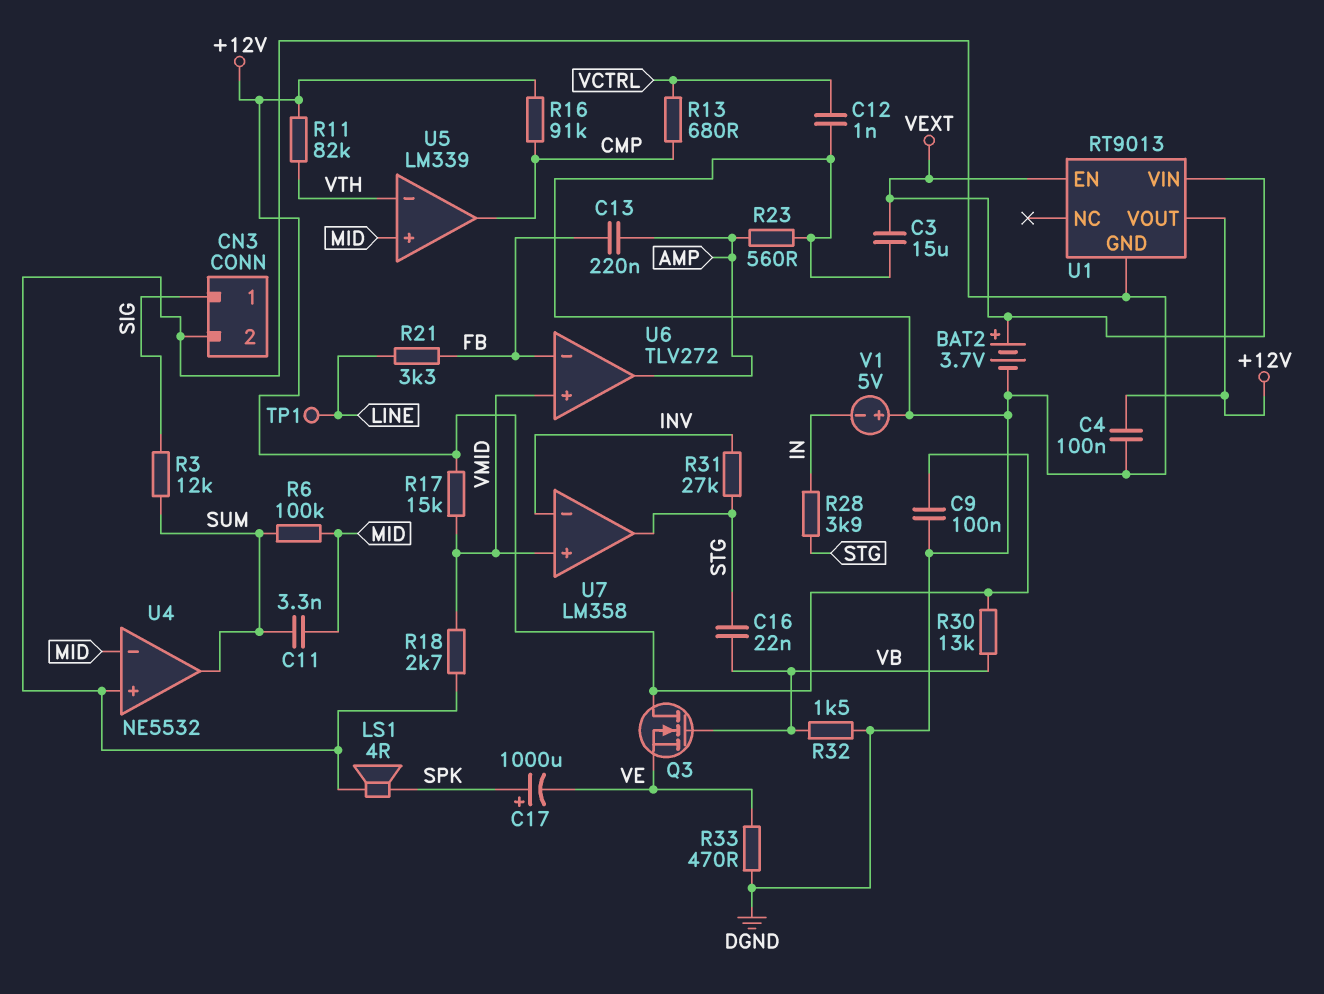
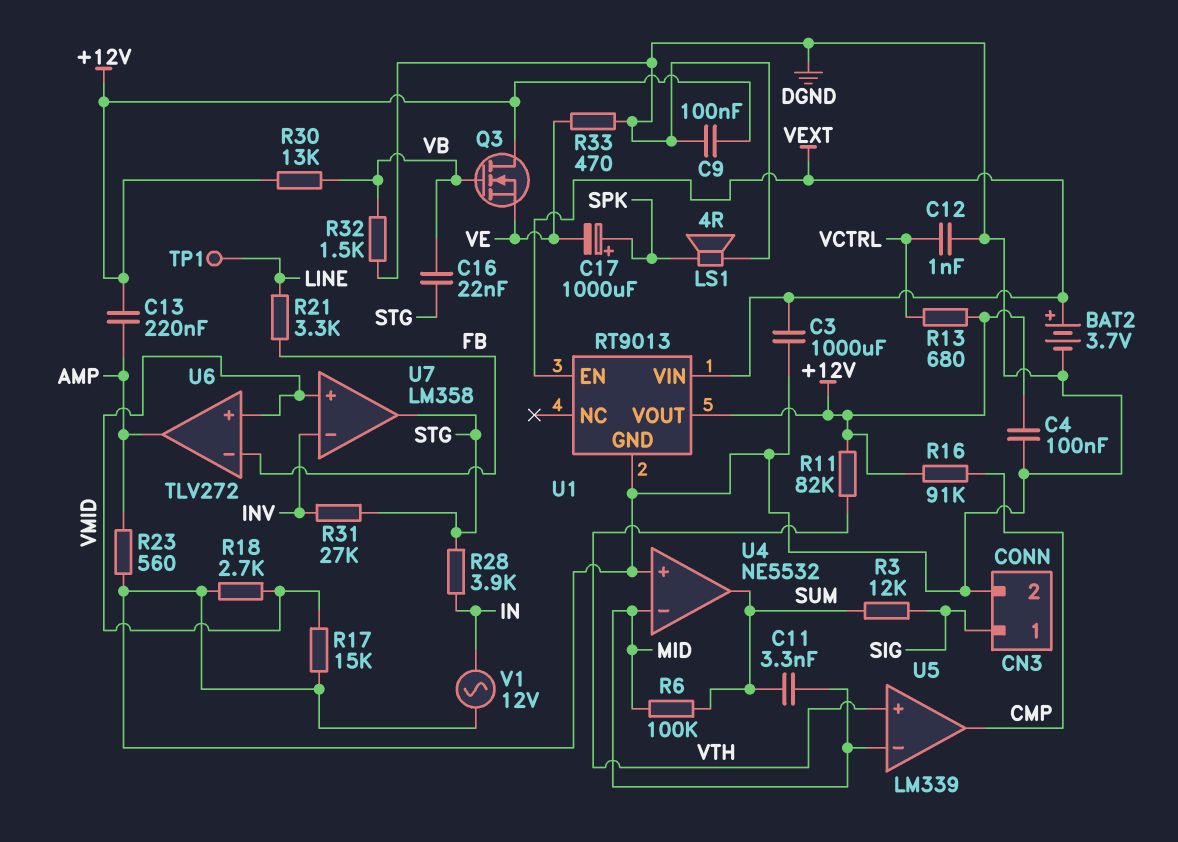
C3: 15uF (DGND, VEXT) -> 1000uF (DGND, VEXT)
C13: 220nF (AMP, FB) -> 220nF (+12V, AMP)
R13: 680 (CMP, VCTRL) -> 680 (+12V, VCTRL)
R17: 15k (+12V, VMID) -> 15k (DGND, VMID)
U5 pin in+: MID -> VTH
U5 pin in-: VTH -> MID
V1: 5V (plus DGND, minus IN) -> AC 12V (DGND, IN)

